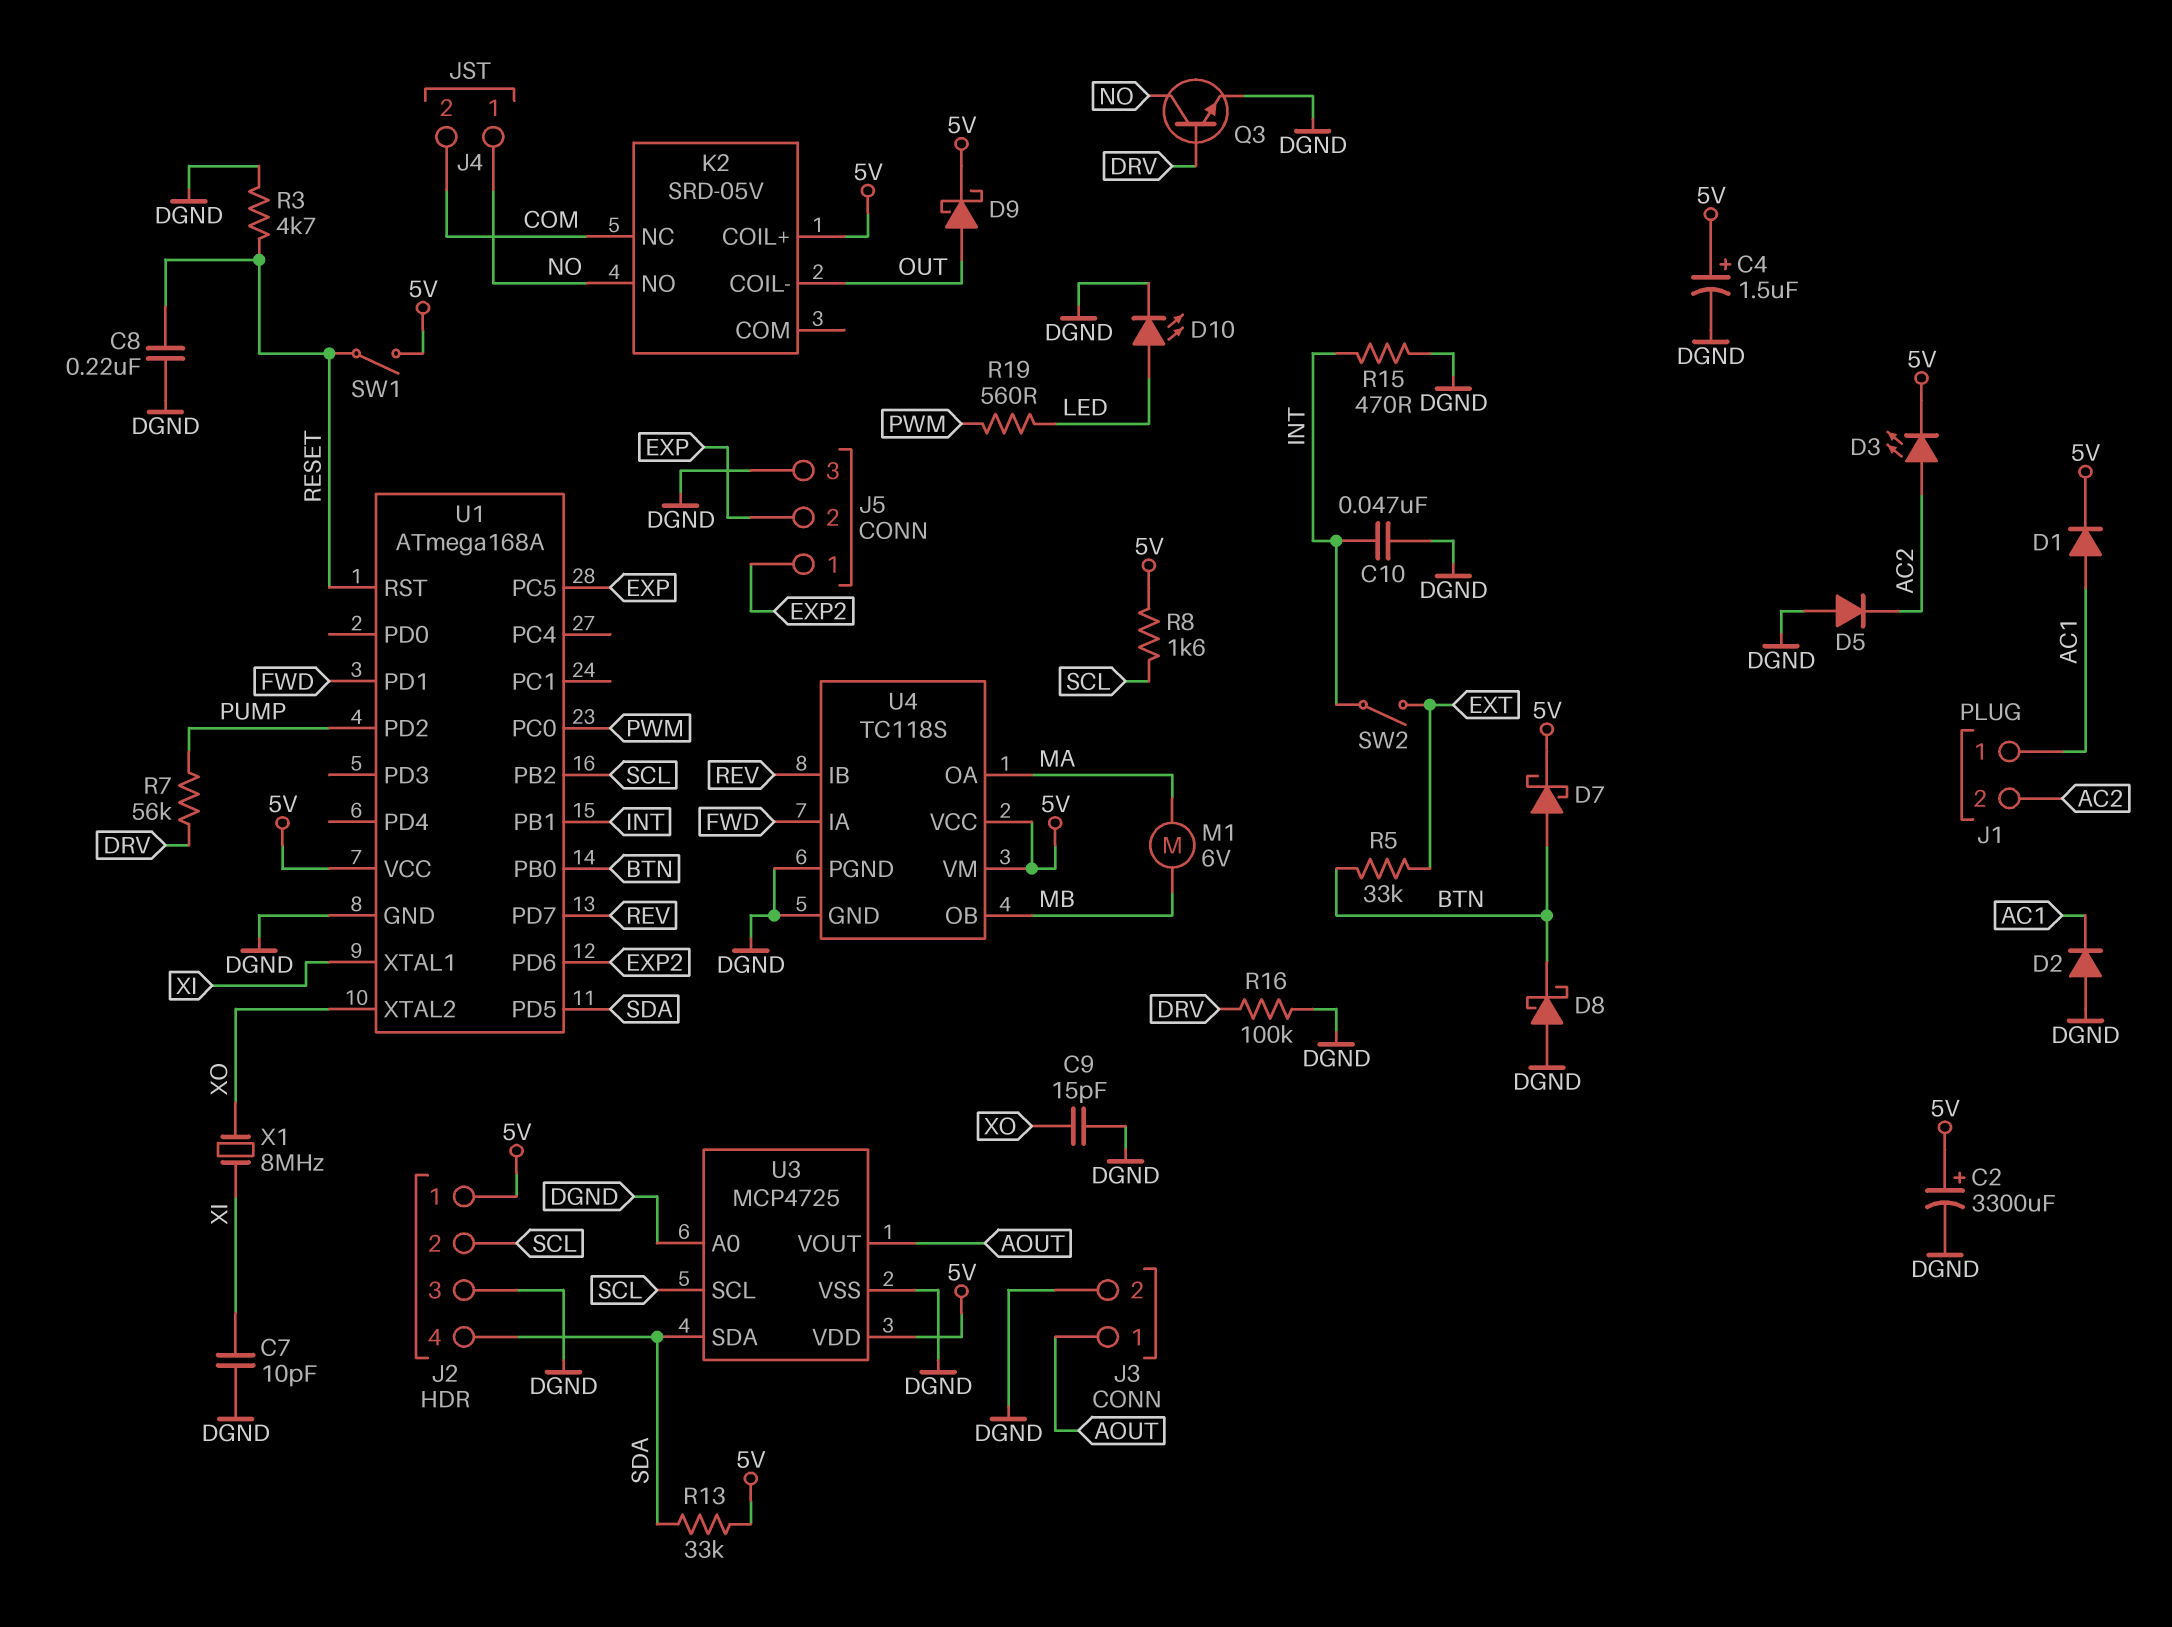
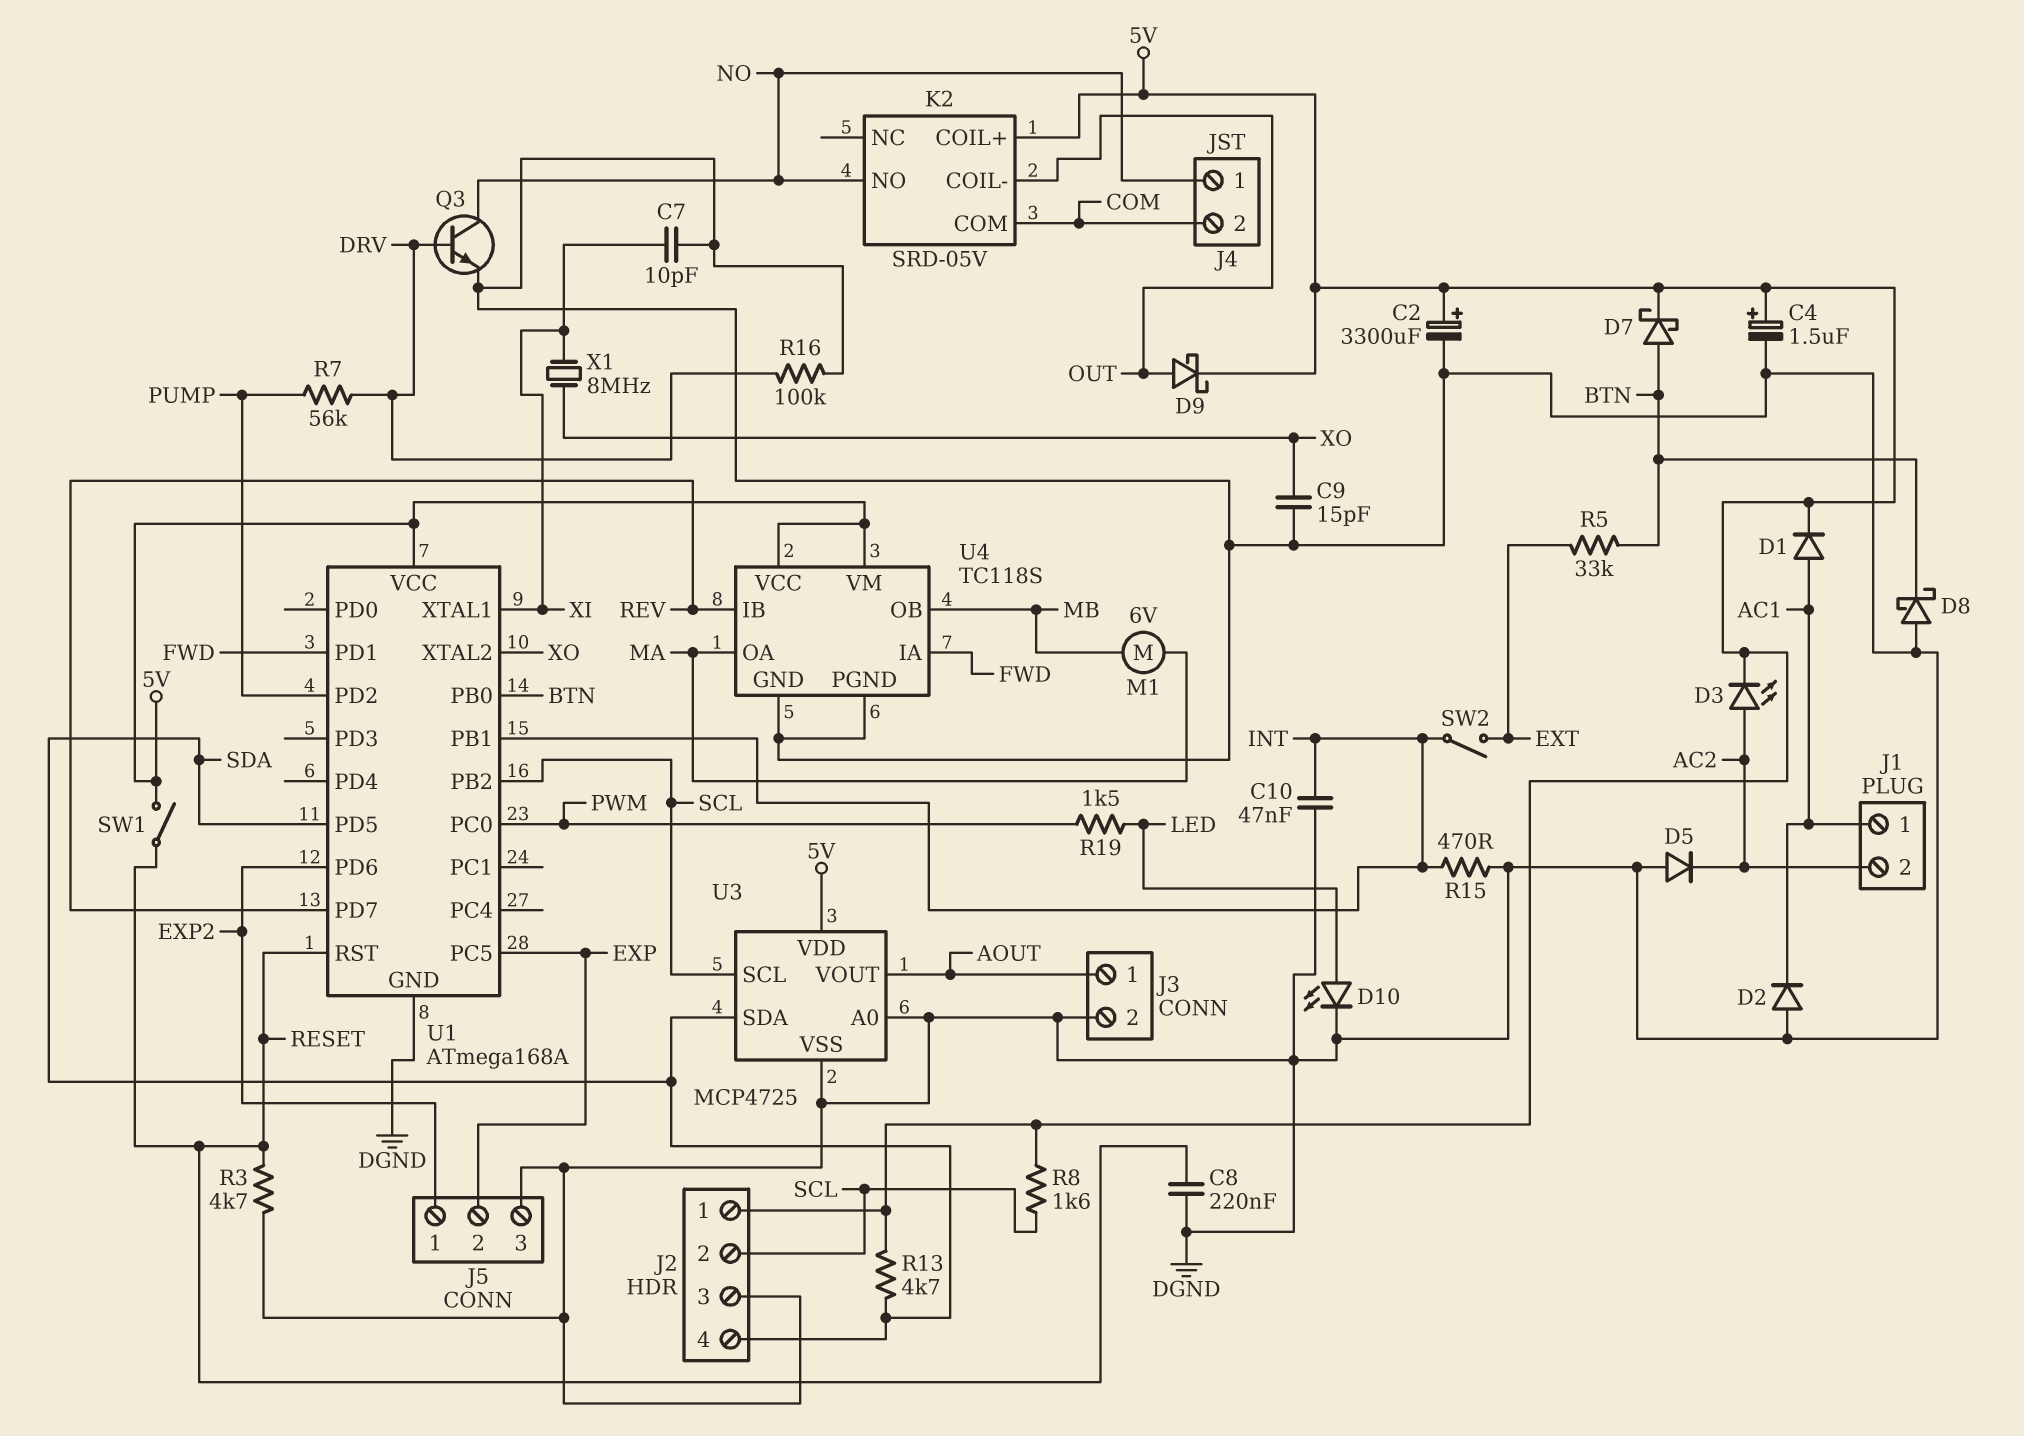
K2 pin COM: none -> COM
K2 pin NC: COM -> none
R13: 33k (5V, SDA) -> 4.7k (5V, SDA)
R19: 560 (LED, PWM) -> 1.5k (LED, PWM)

